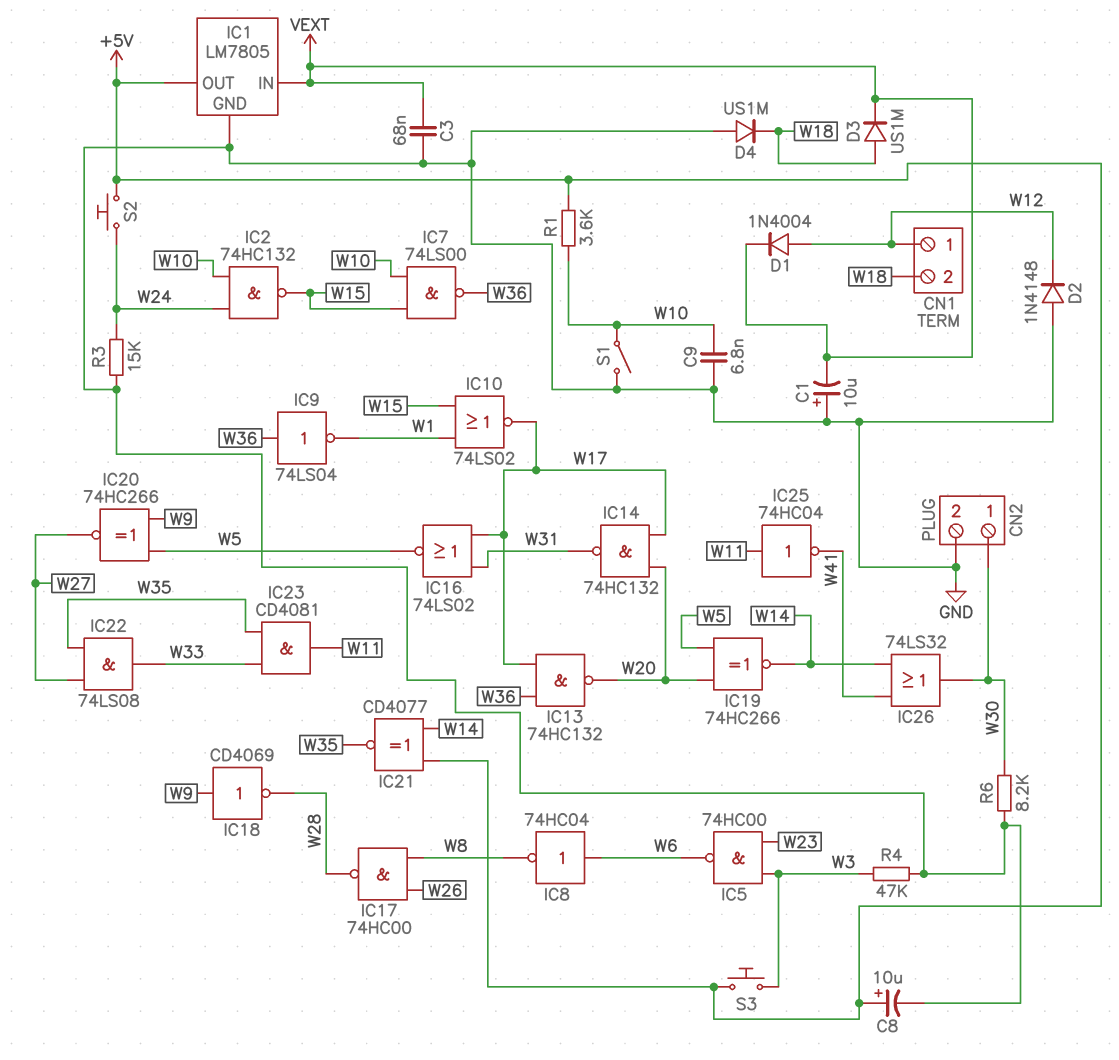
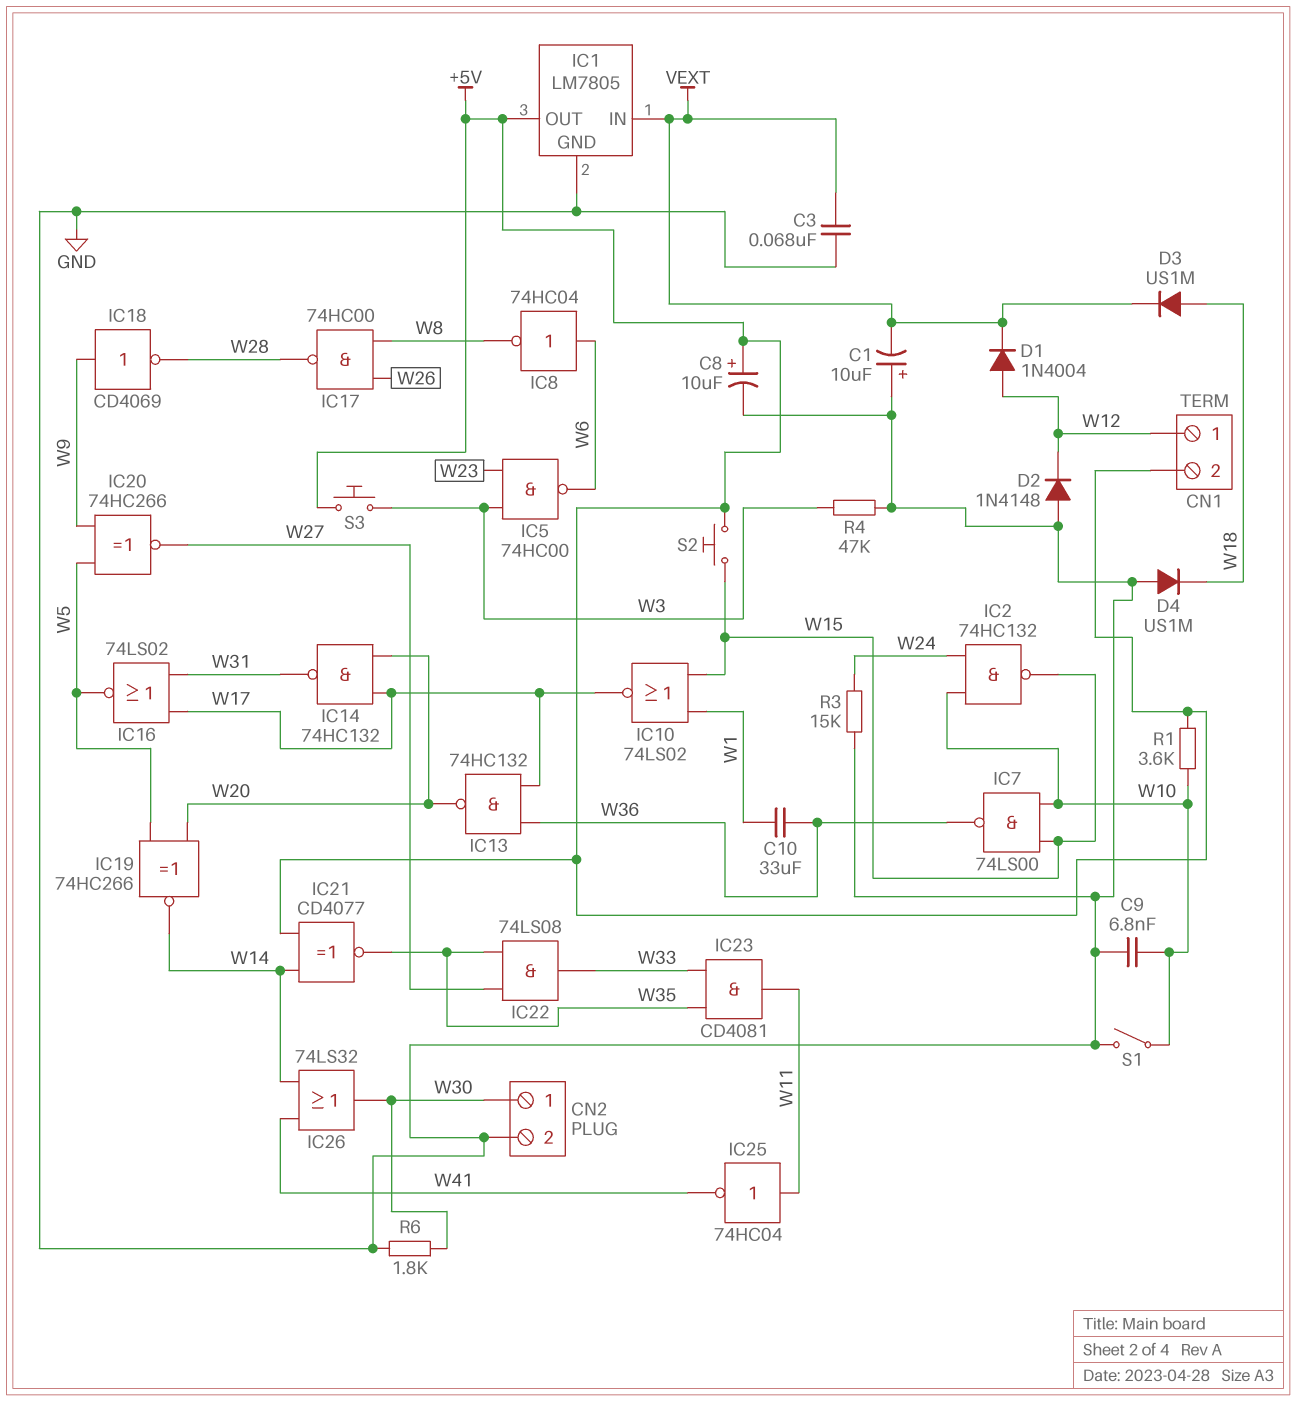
C10: none -> 33uF (W1, W36)
CN1 pin 2: W18 -> +5V
IC9: NOT 74LS04 (in W36, out W1) -> none
R6: 8.2k (GND, W30) -> 1.8k (GND, W30)
S2: button (+5V, W24) -> button (+5V, W15)

